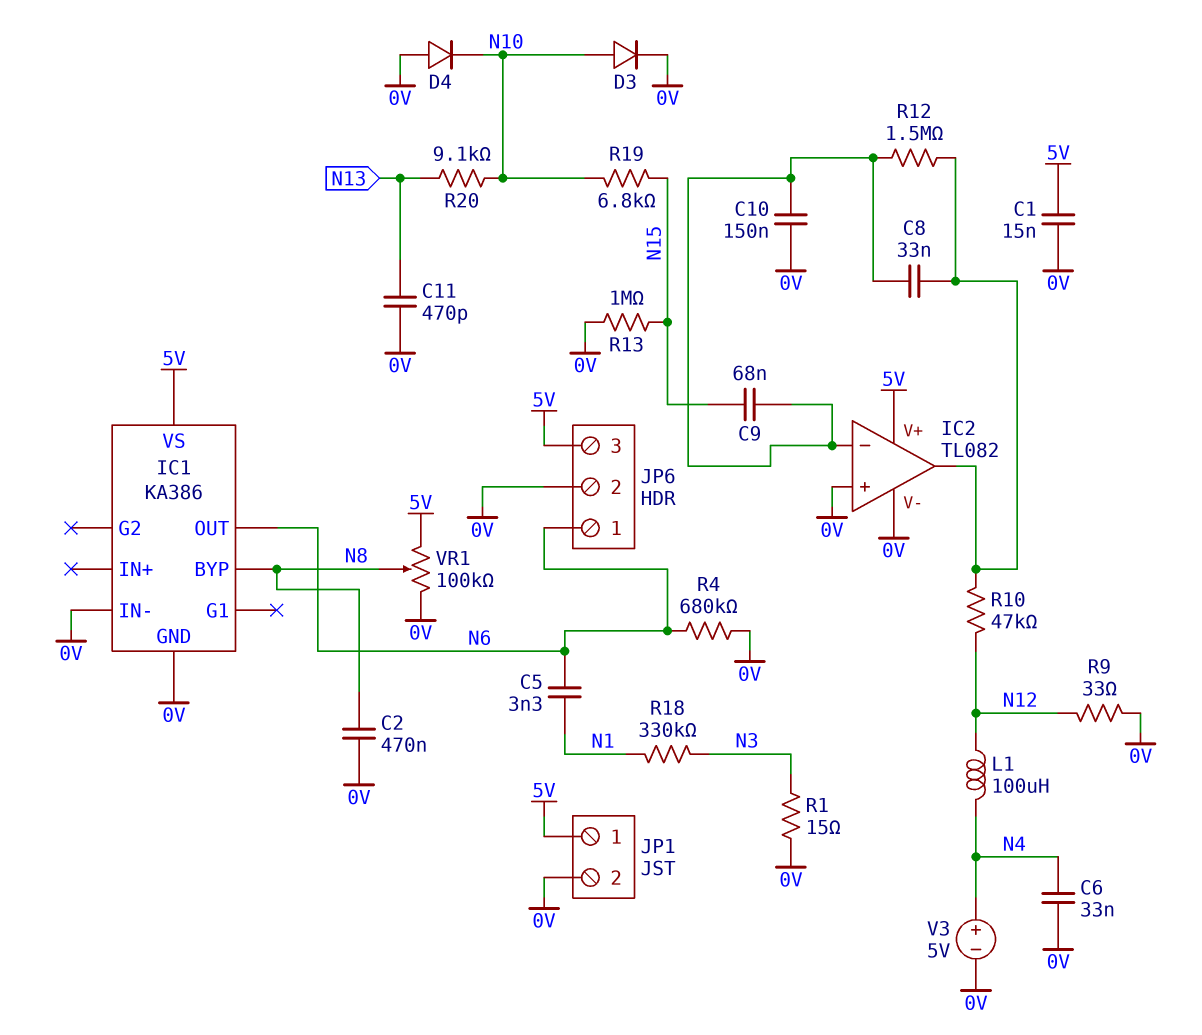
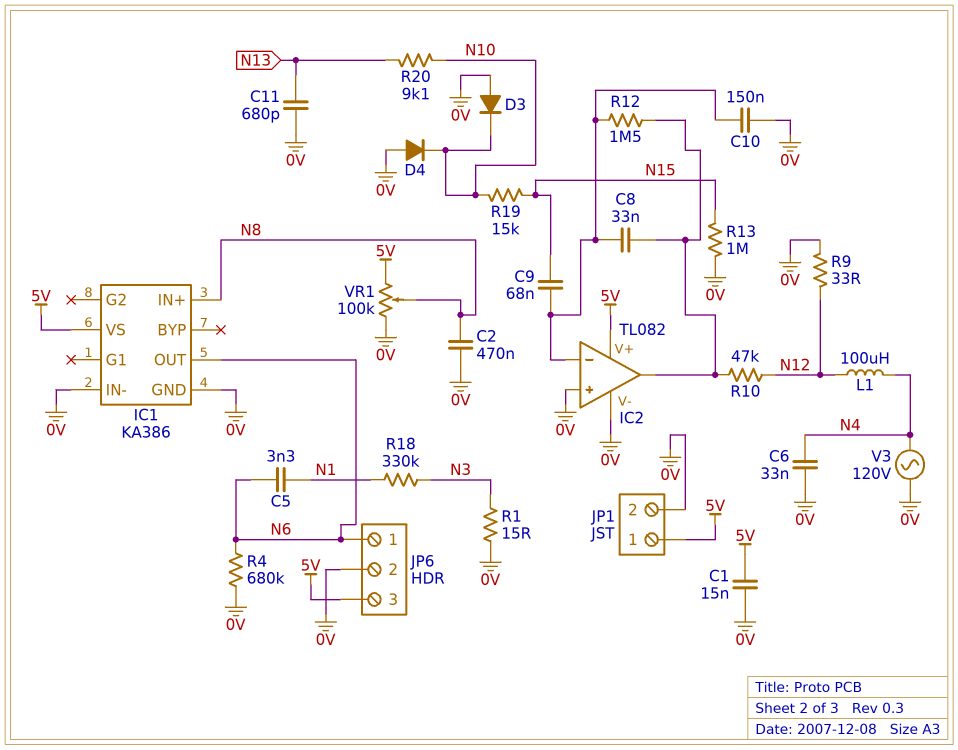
C11: 470pF (0V, N13) -> 680pF (0V, N13)
D3: diode (A N10, K 0V) -> diode (A 0V, K N10)
IC1 pin BYP: N8 -> none
IC1 pin IN+: none -> N8
R19: 6.8k (N10, N15) -> 15k (N10, N15)
V3: 5V (plus N4, minus 0V) -> AC 120V (0V, N4)

